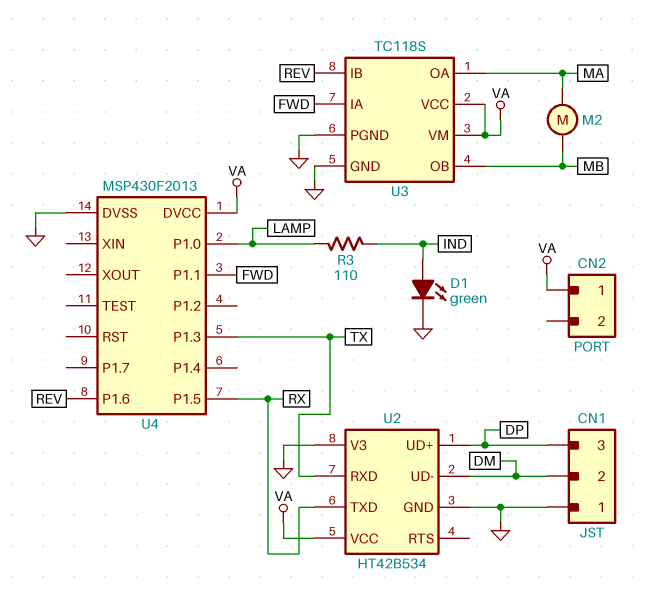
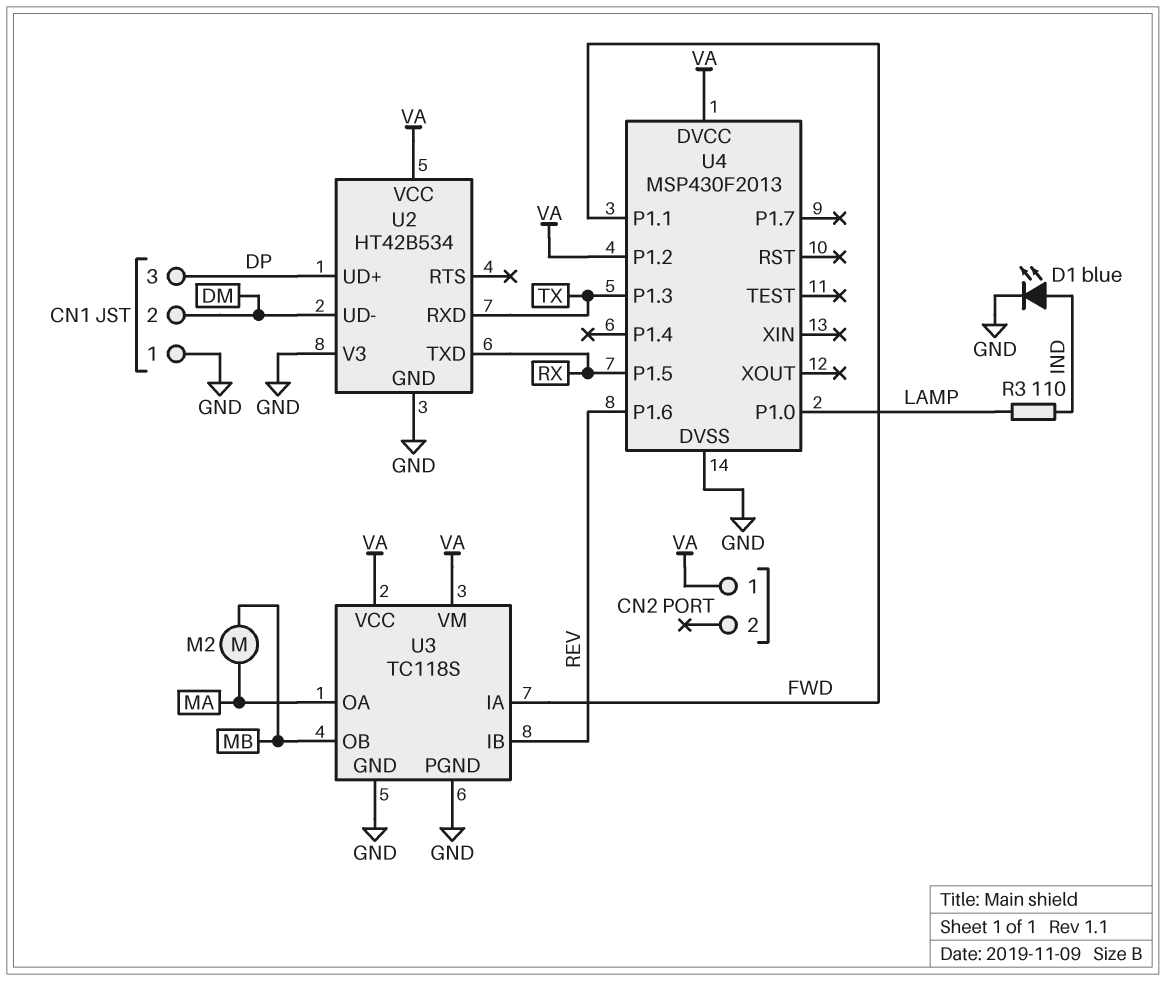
D1: LED green (A IND, K GND) -> LED blue (A IND, K GND)
U4 pin P1.2: none -> VA

